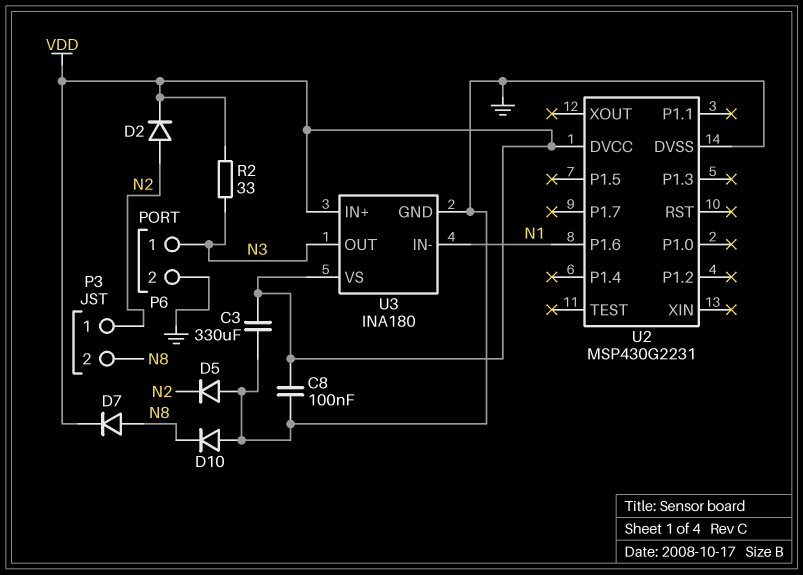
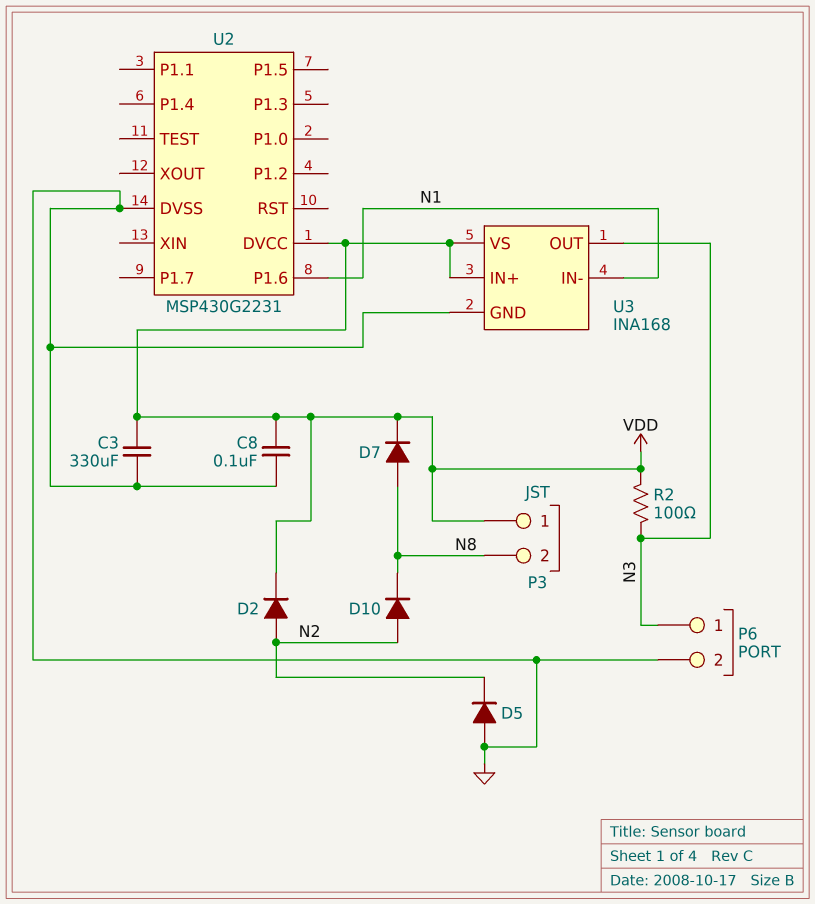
D10: diode (A GND, K N8) -> diode (A N2, K N8)
P3 pin 1: N2 -> VDD
R2: 33 (N3, VDD) -> 100 (N3, VDD)
U3: INA180 -> INA168

